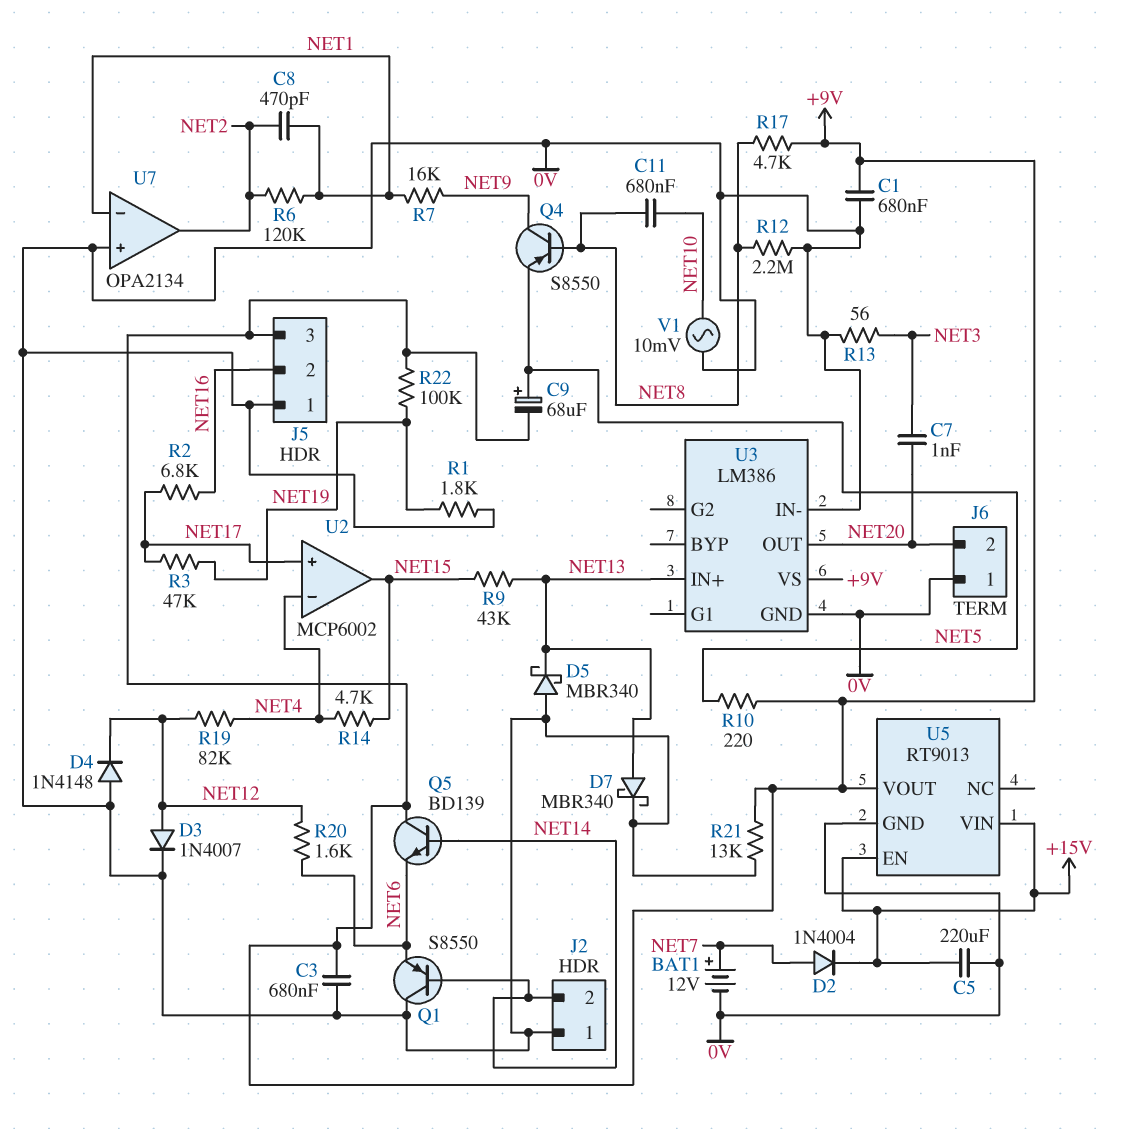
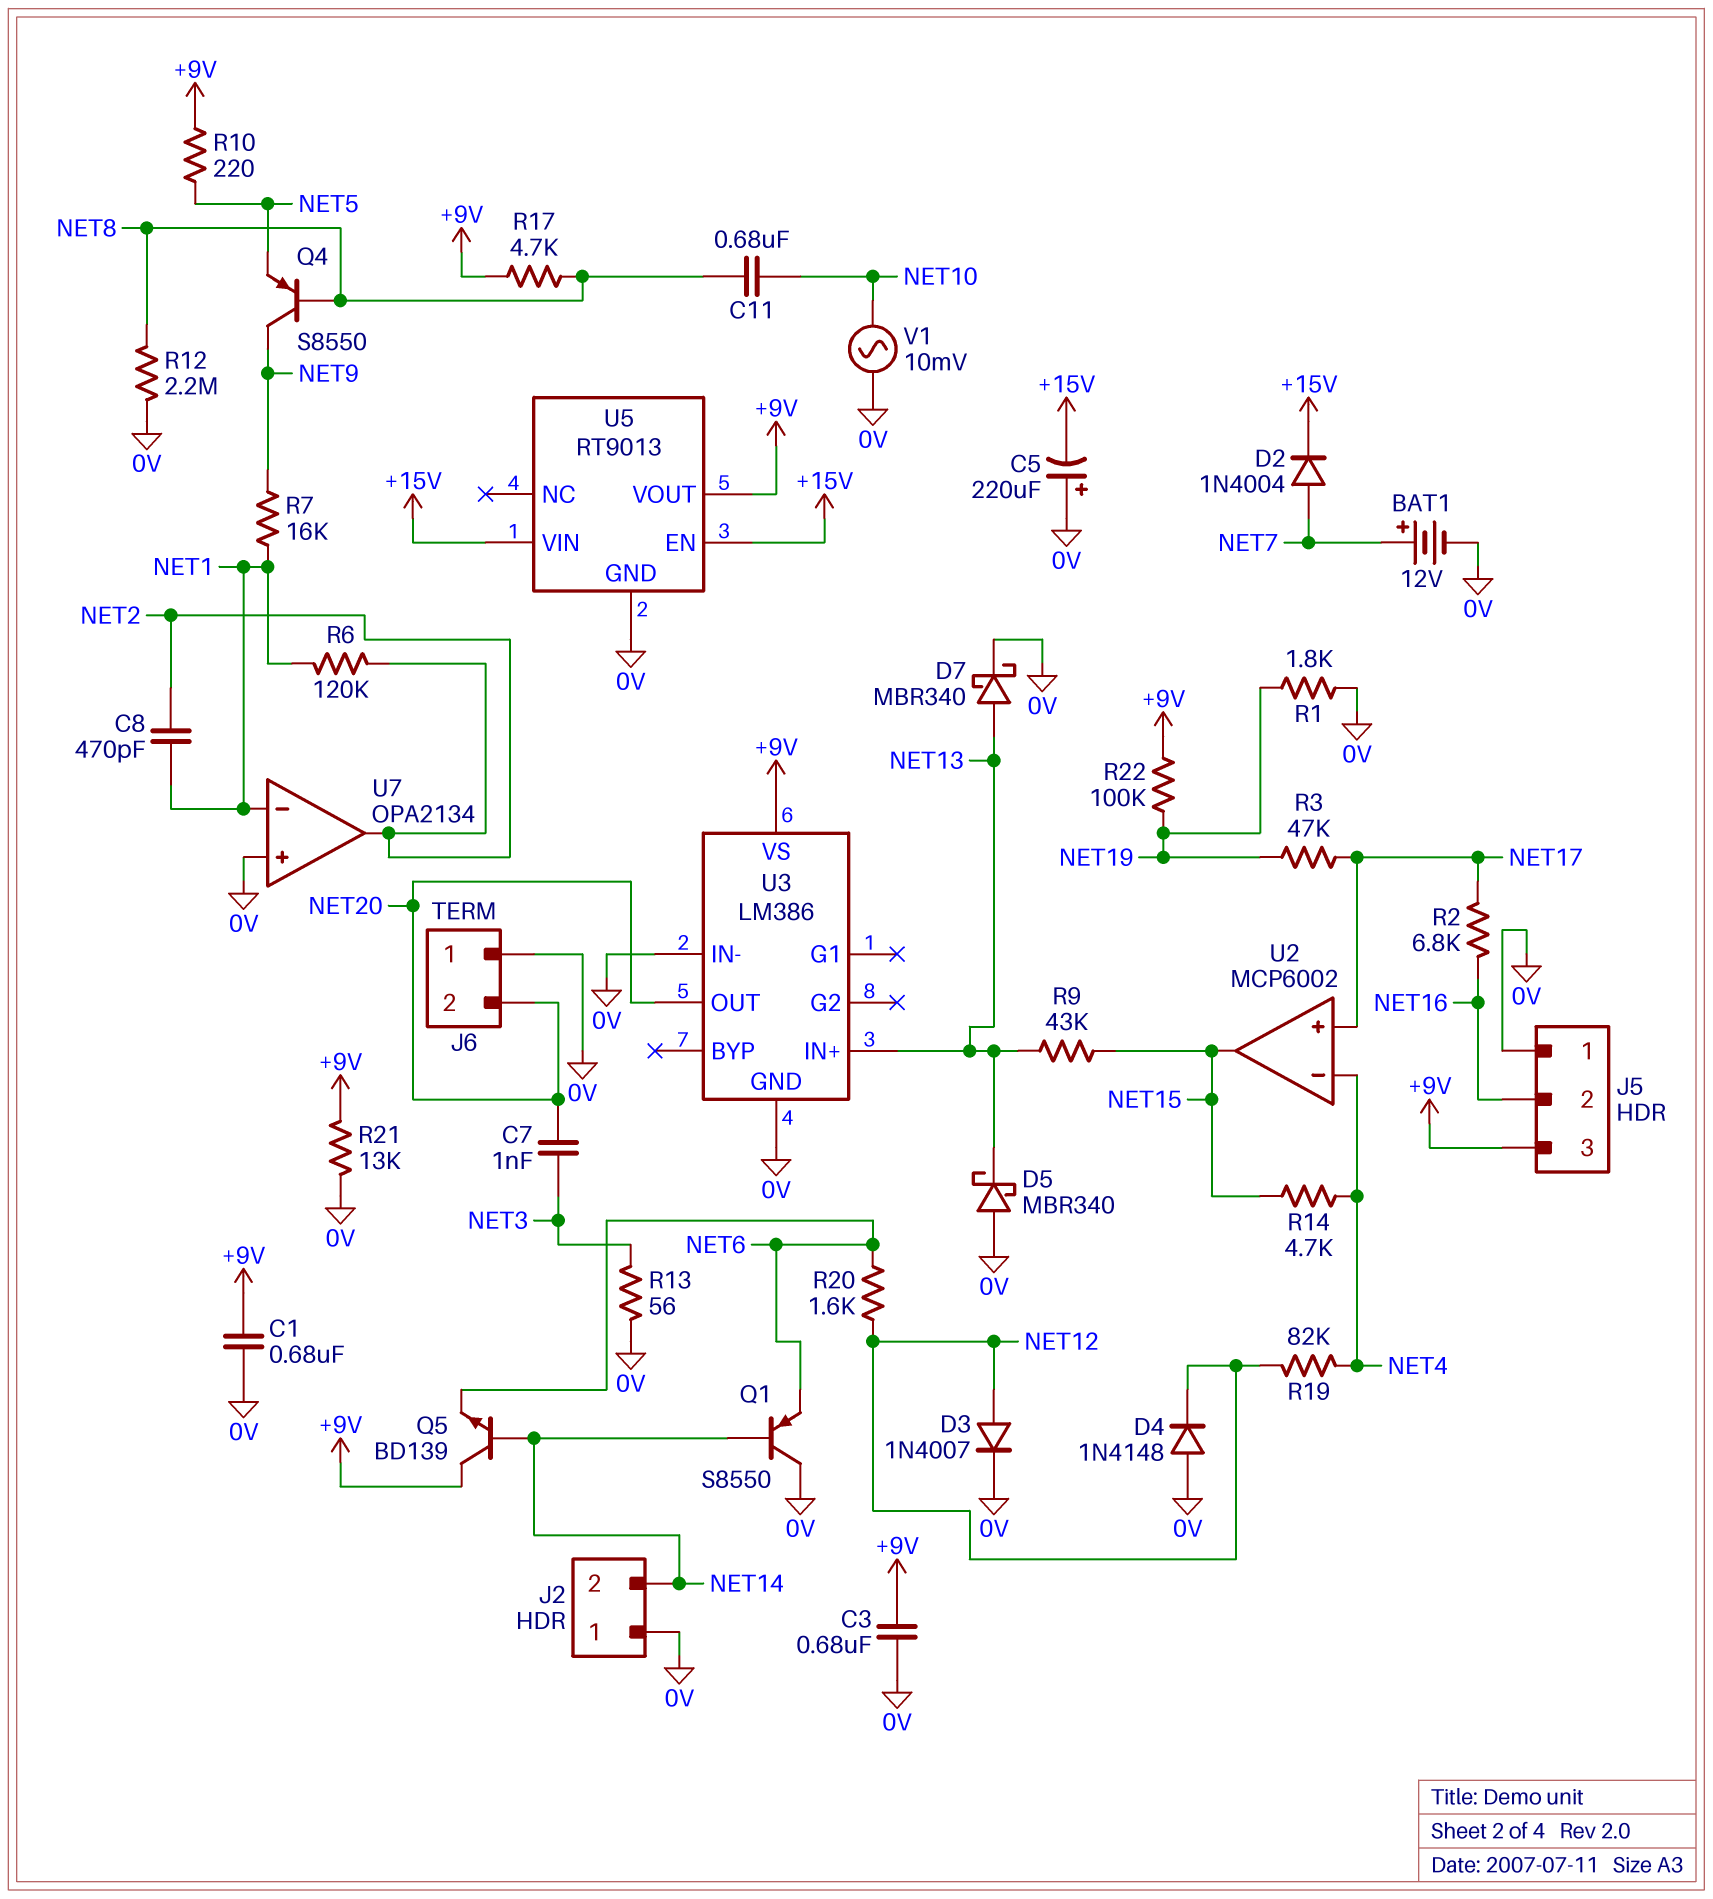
C5: 220uF (+15V, 0V) -> 220uF (plus 0V, minus +15V)
C9: 68uF (plus NET5, minus +9V) -> none

